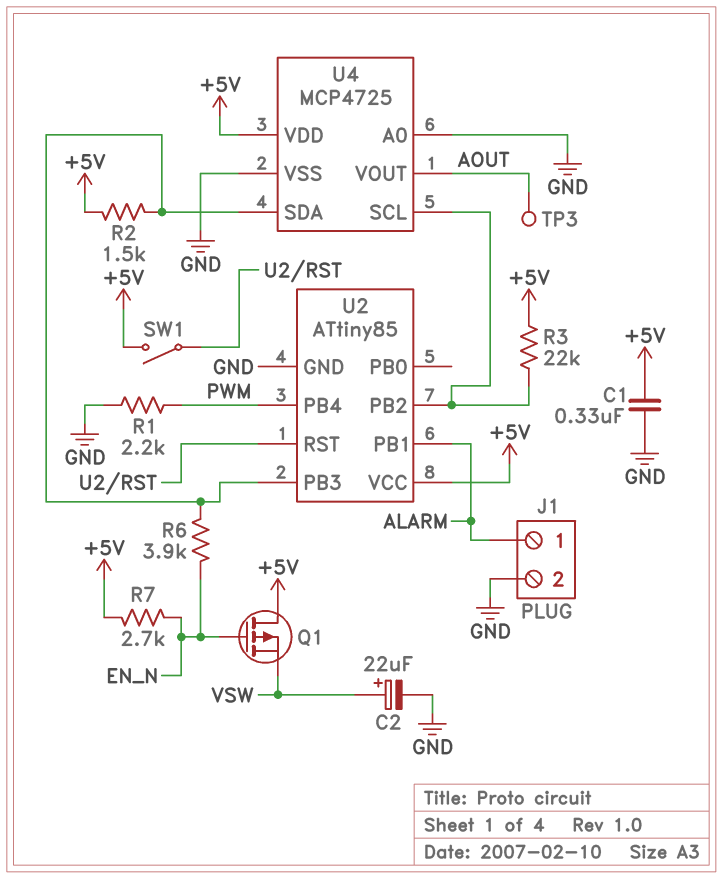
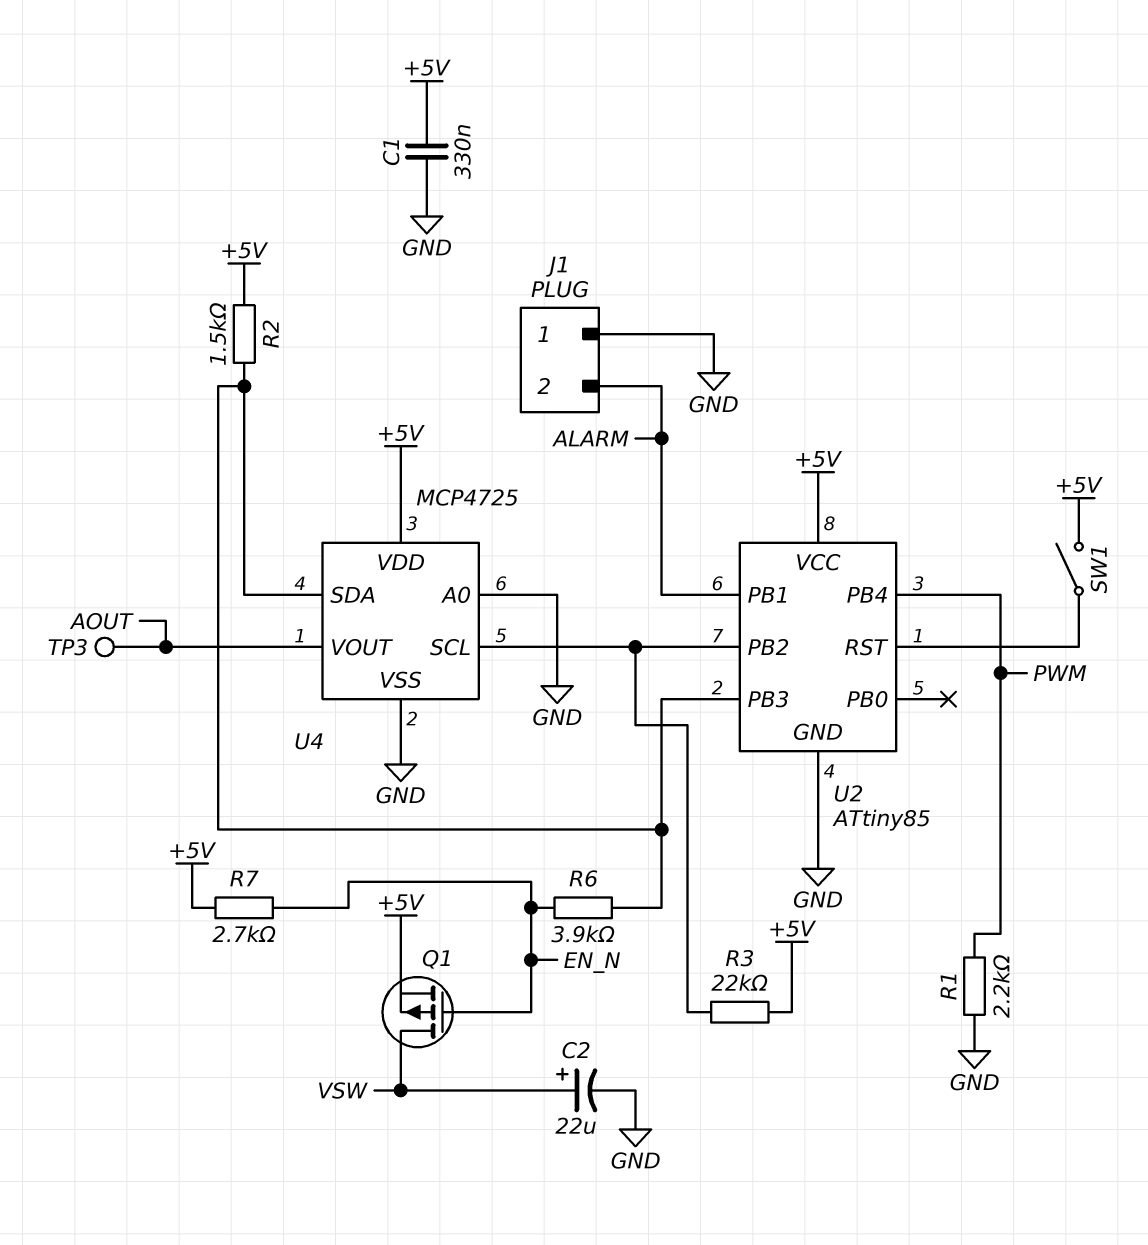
J1 pin 1: ALARM -> GND
J1 pin 2: GND -> ALARM
Q1: PMOS (G EN_N, D +5V, S VSW) -> PMOS (G EN_N, D VSW, S +5V)

